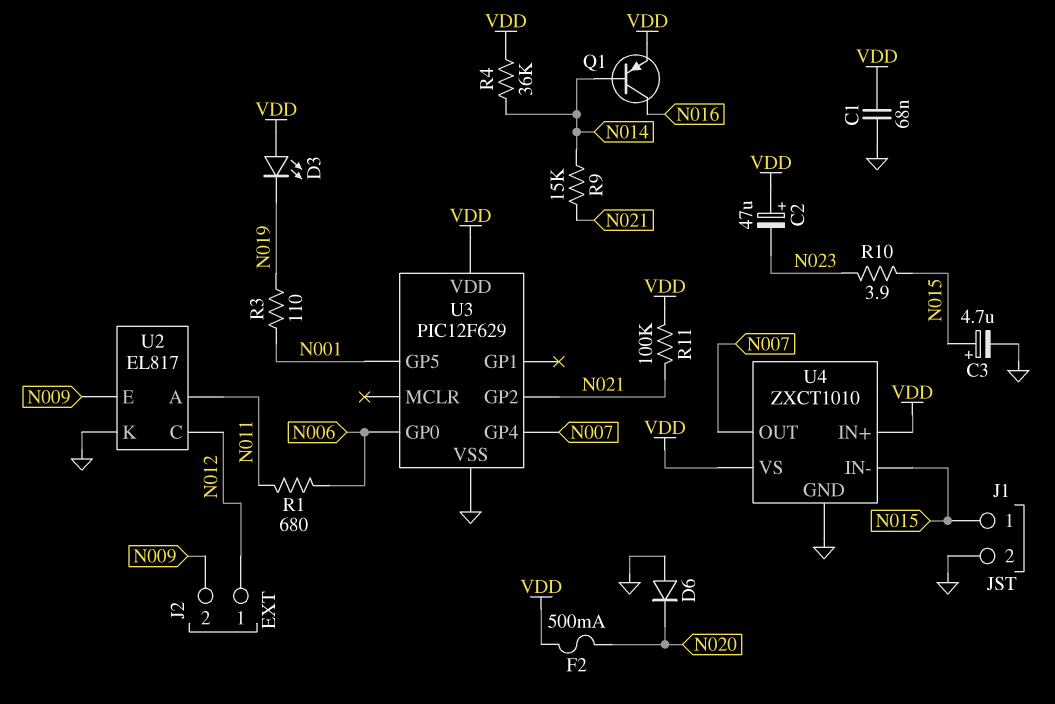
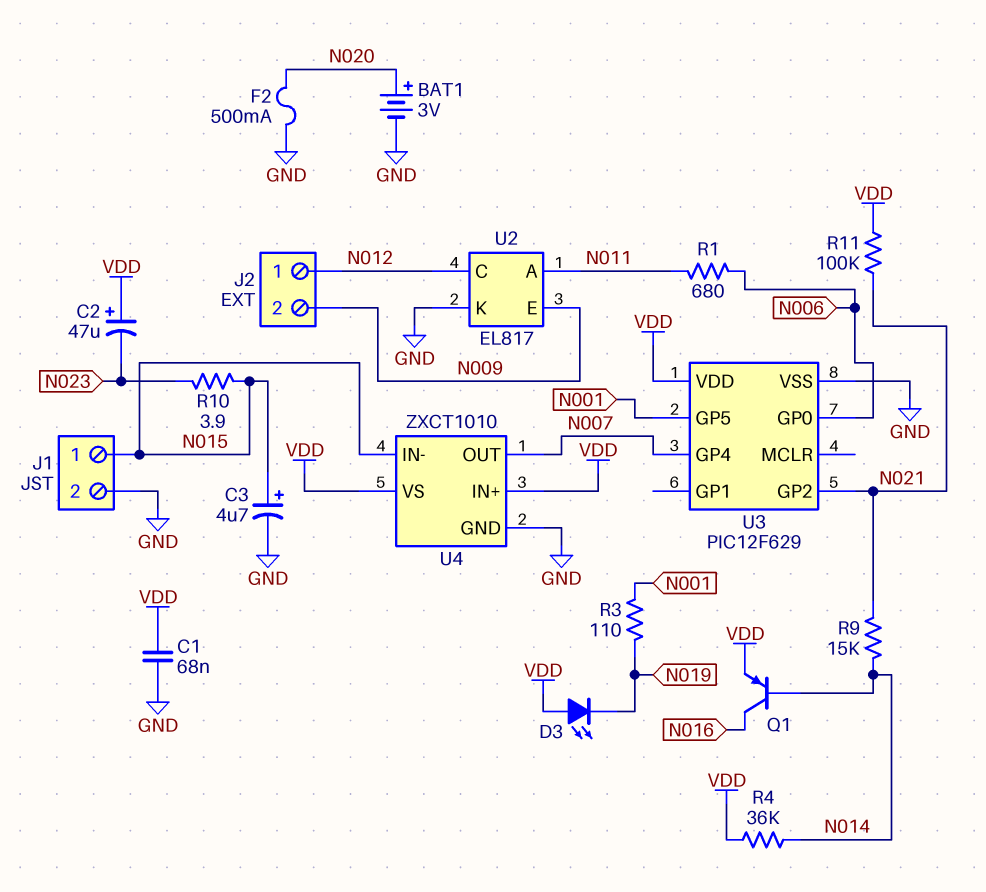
BAT1: none -> 3V (plus N020, minus GND)
D6: diode (A GND, K N020) -> none
F2: 500mA (N020, VDD) -> 500mA (GND, N020)

